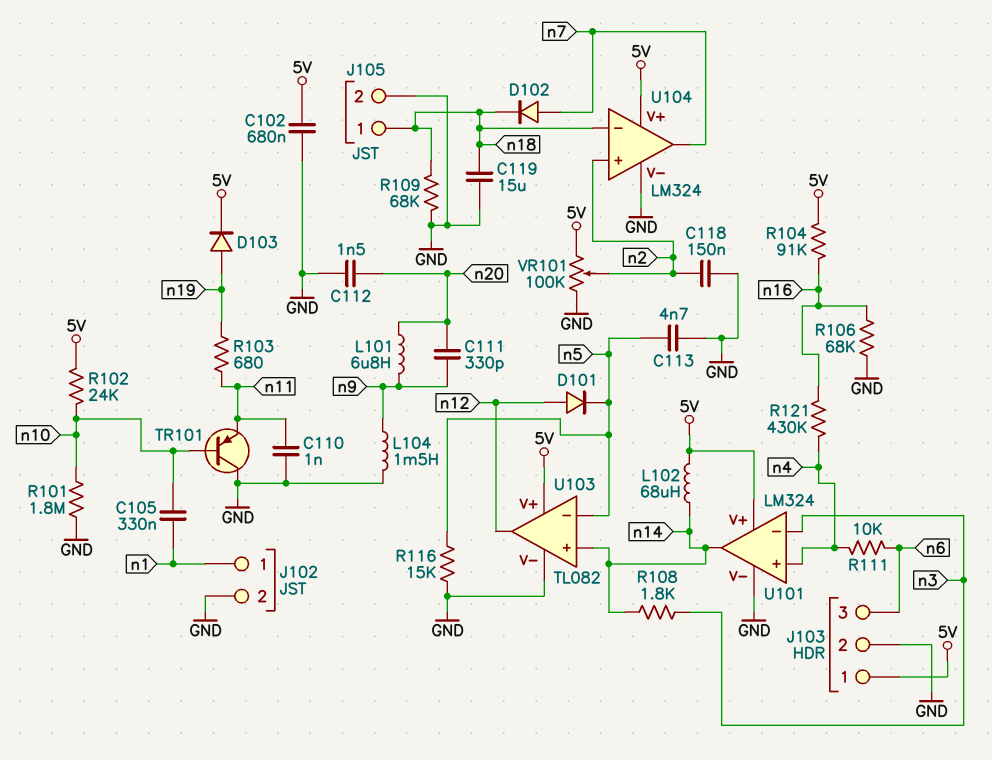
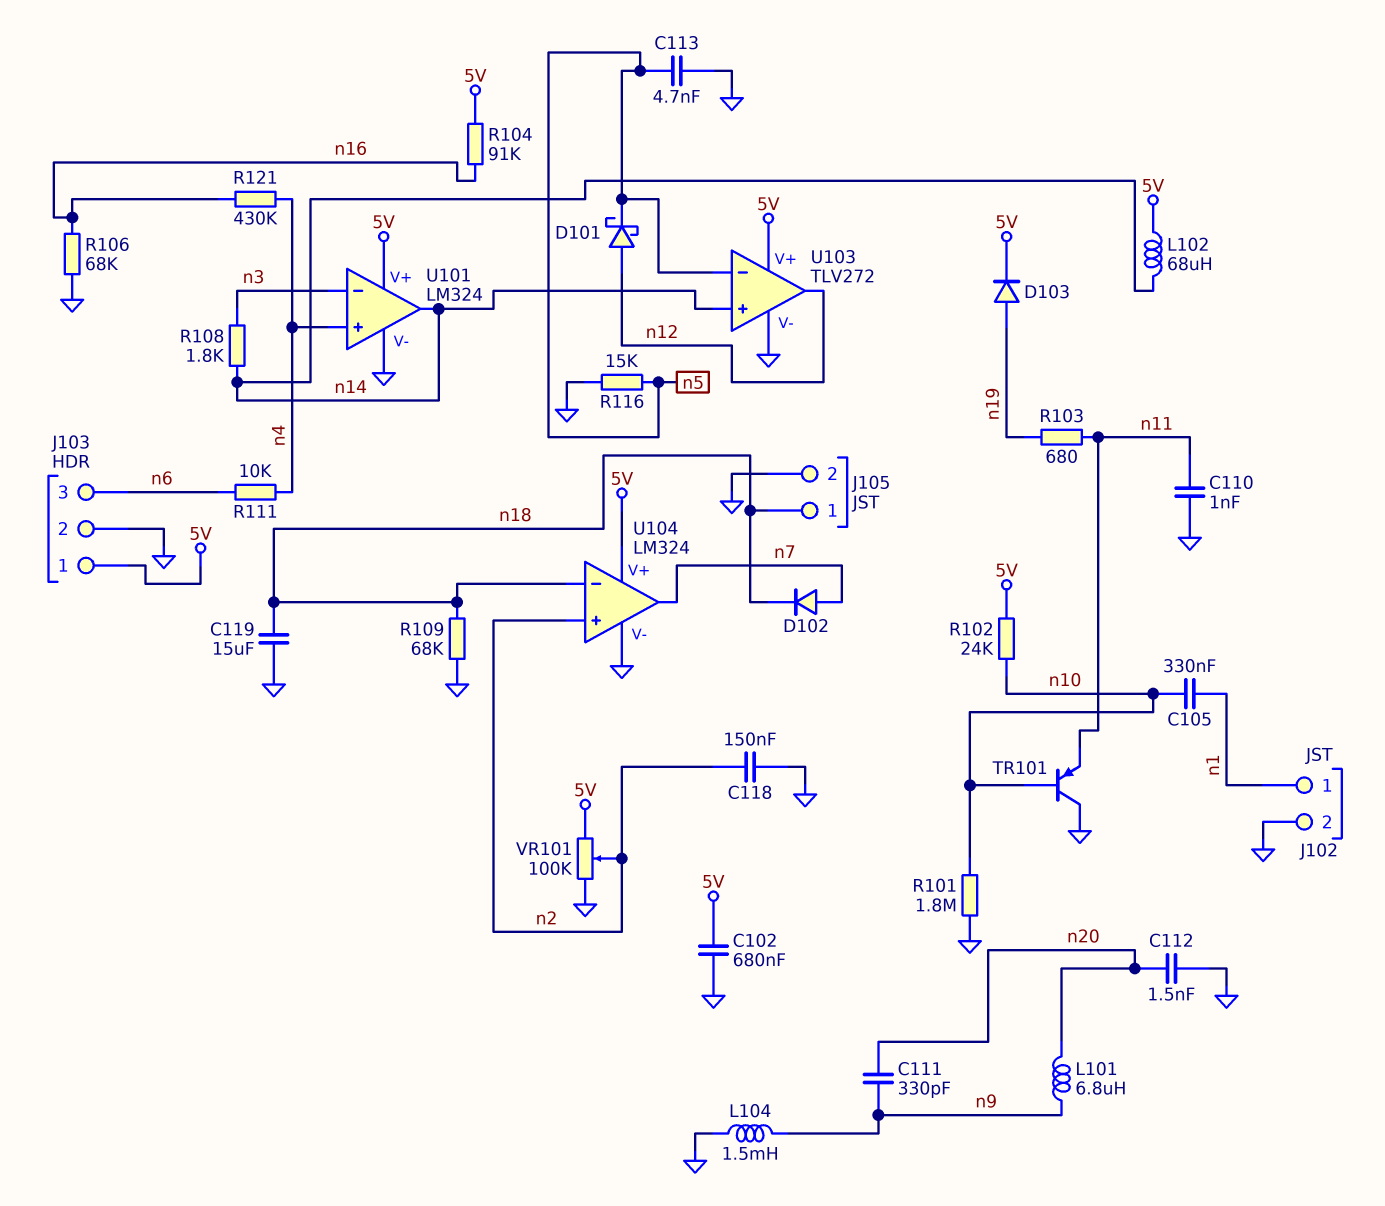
D101: diode (A n12, K n5) -> schottky (A n12, K n5)
U103: TL082 -> TLV272

